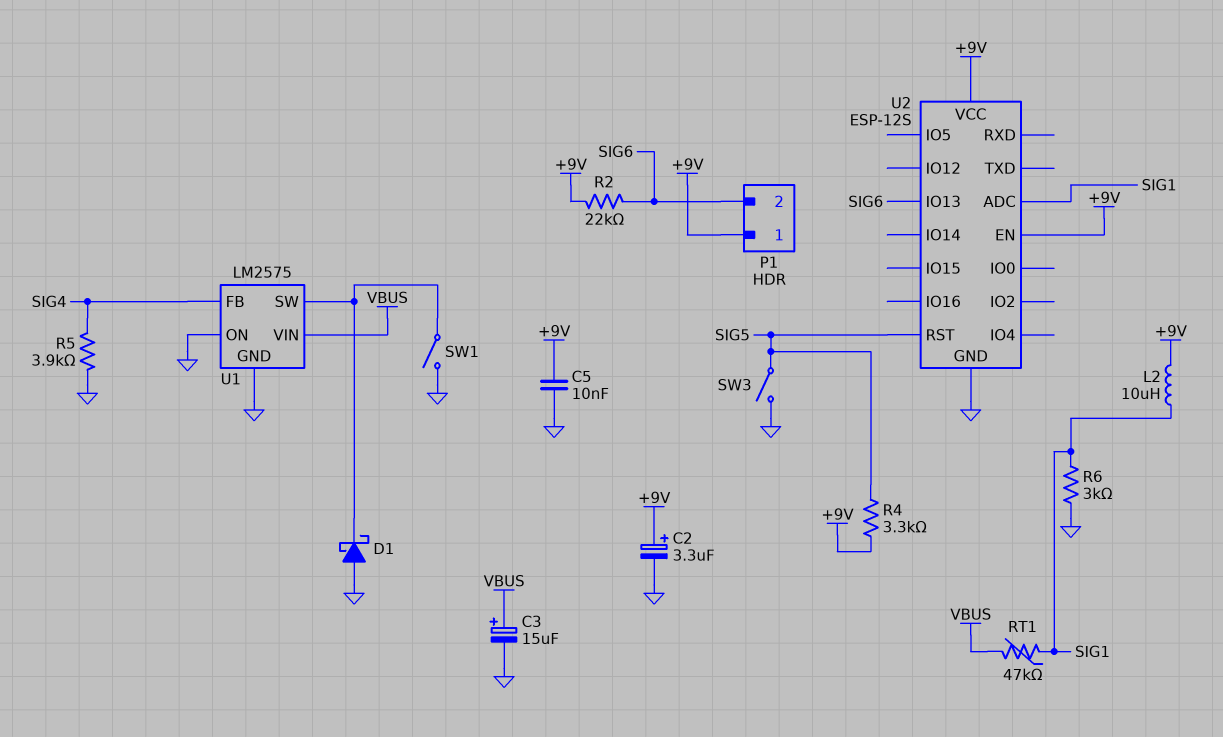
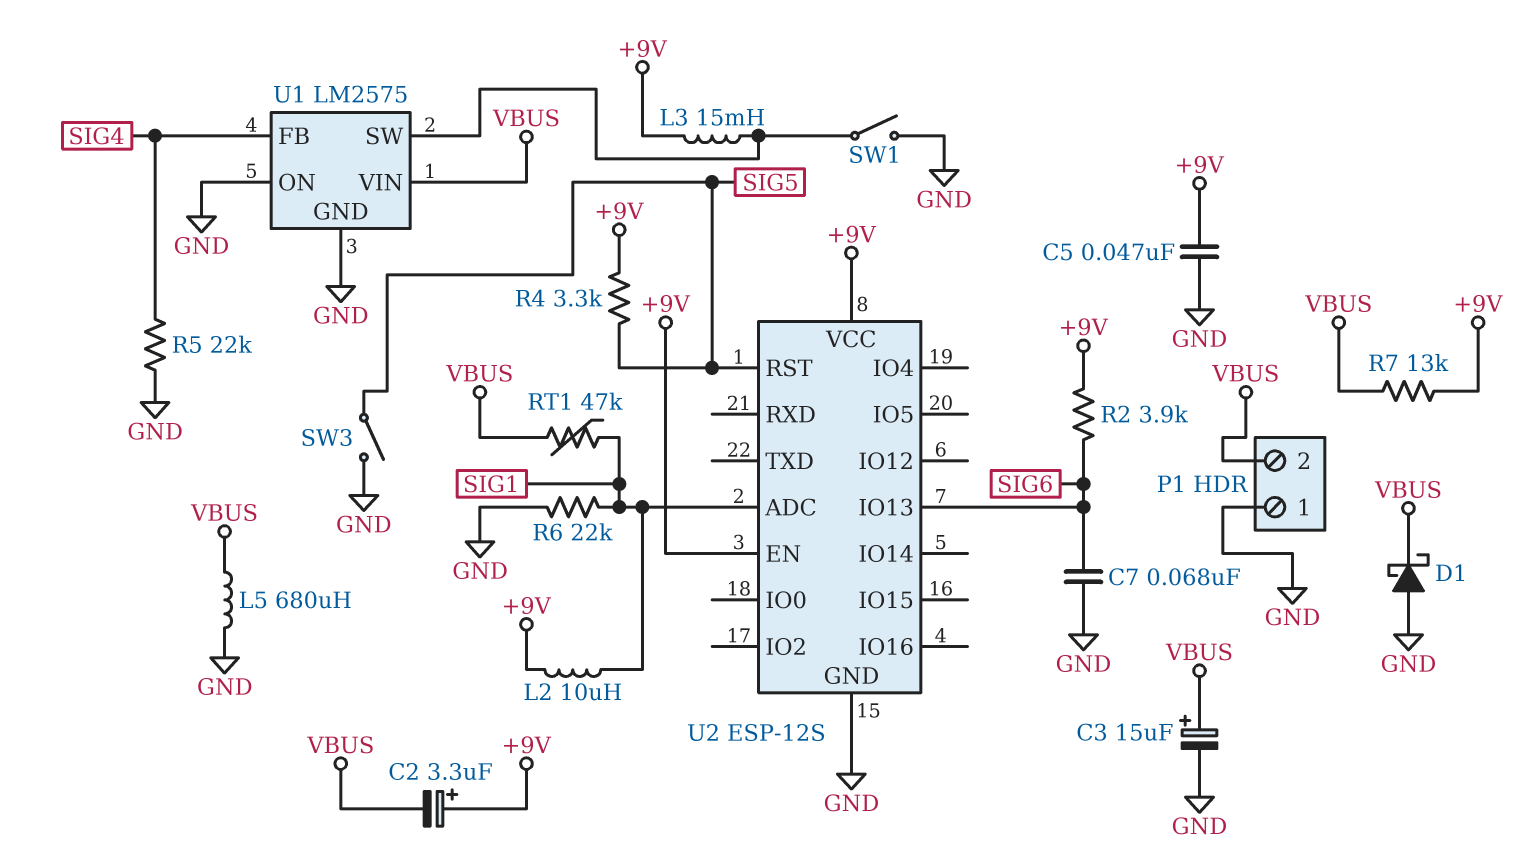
C2: 3.3uF (plus +9V, minus GND) -> 3.3uF (plus +9V, minus VBUS)
C5: 10nF (+9V, GND) -> 47nF (+9V, GND)
C7: none -> 68nF (GND, SIG6)
D1: schottky (A GND, K U1/SW) -> schottky (A GND, K VBUS)
L3: none -> 15mH (+9V, U1/SW)
L5: none -> 680uH (GND, VBUS)
P1 pin 1: +9V -> GND
P1 pin 2: SIG6 -> VBUS
R2: 22k (+9V, SIG6) -> 3.9k (+9V, SIG6)
R5: 3.9k (GND, SIG4) -> 22k (GND, SIG4)
R6: 3k (GND, SIG1) -> 22k (GND, SIG1)
R7: none -> 13k (+9V, VBUS)

